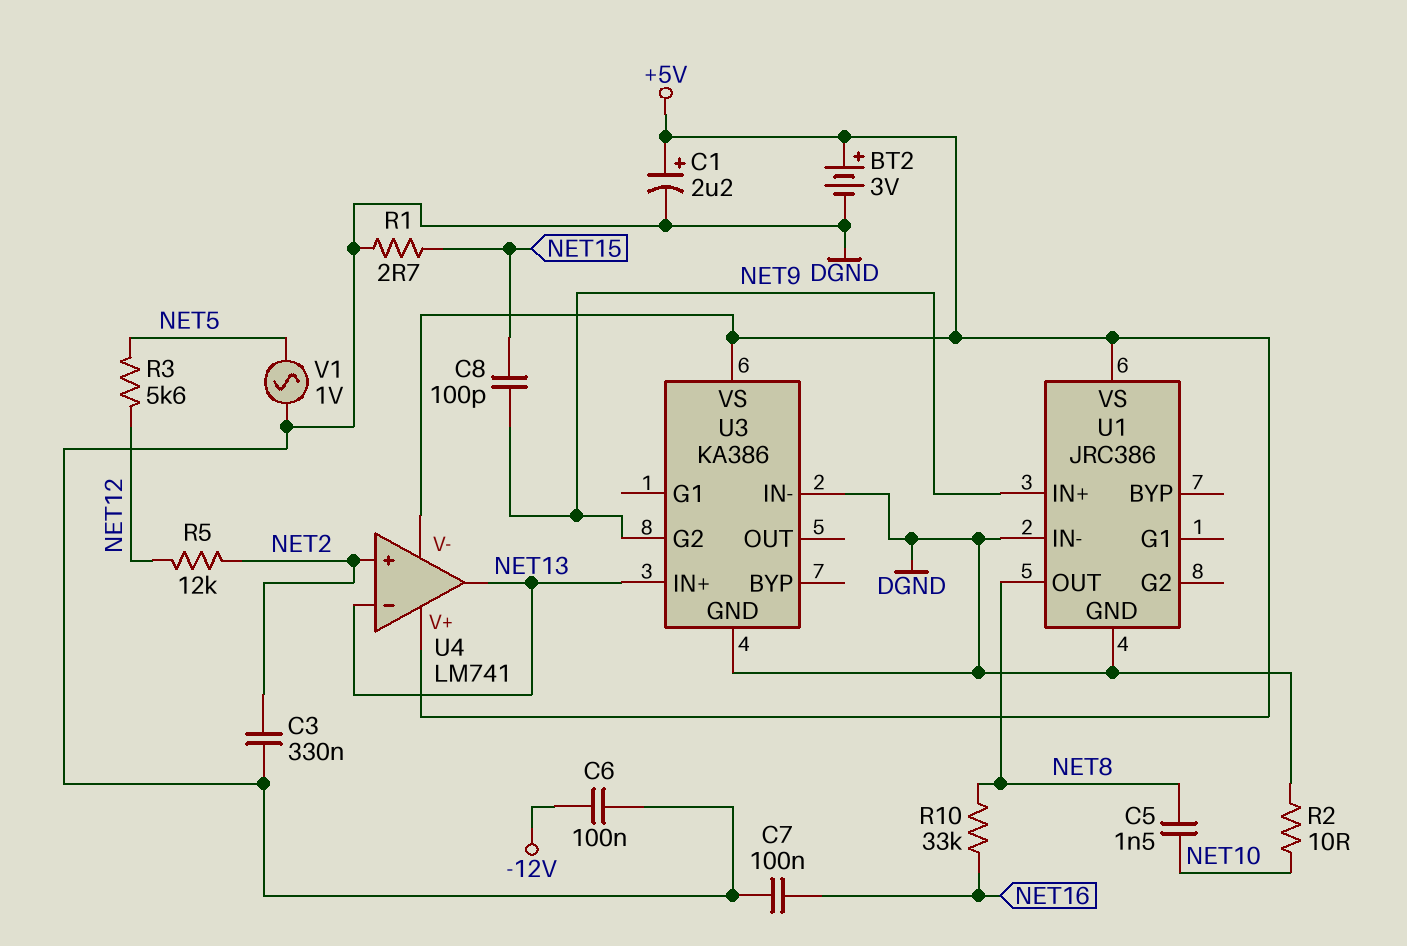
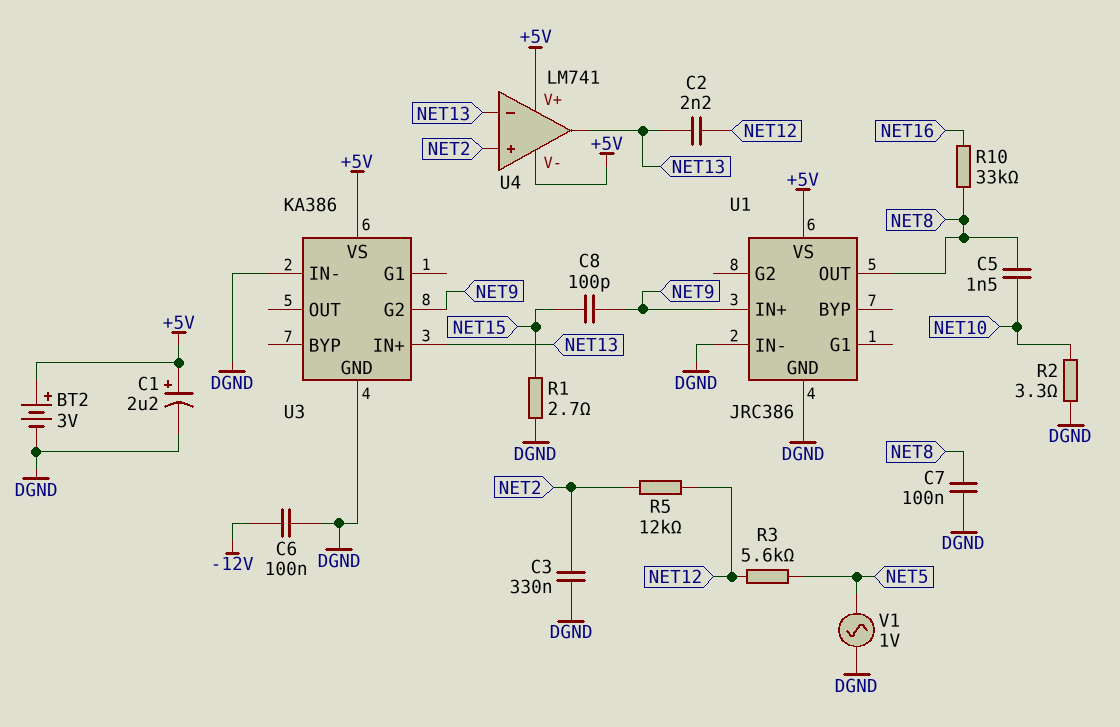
C2: none -> 2.2nF (NET12, NET13)
C7: 100nF (DGND, NET16) -> 100nF (DGND, NET8)
R2: 10 (DGND, NET10) -> 3.3 (DGND, NET10)

